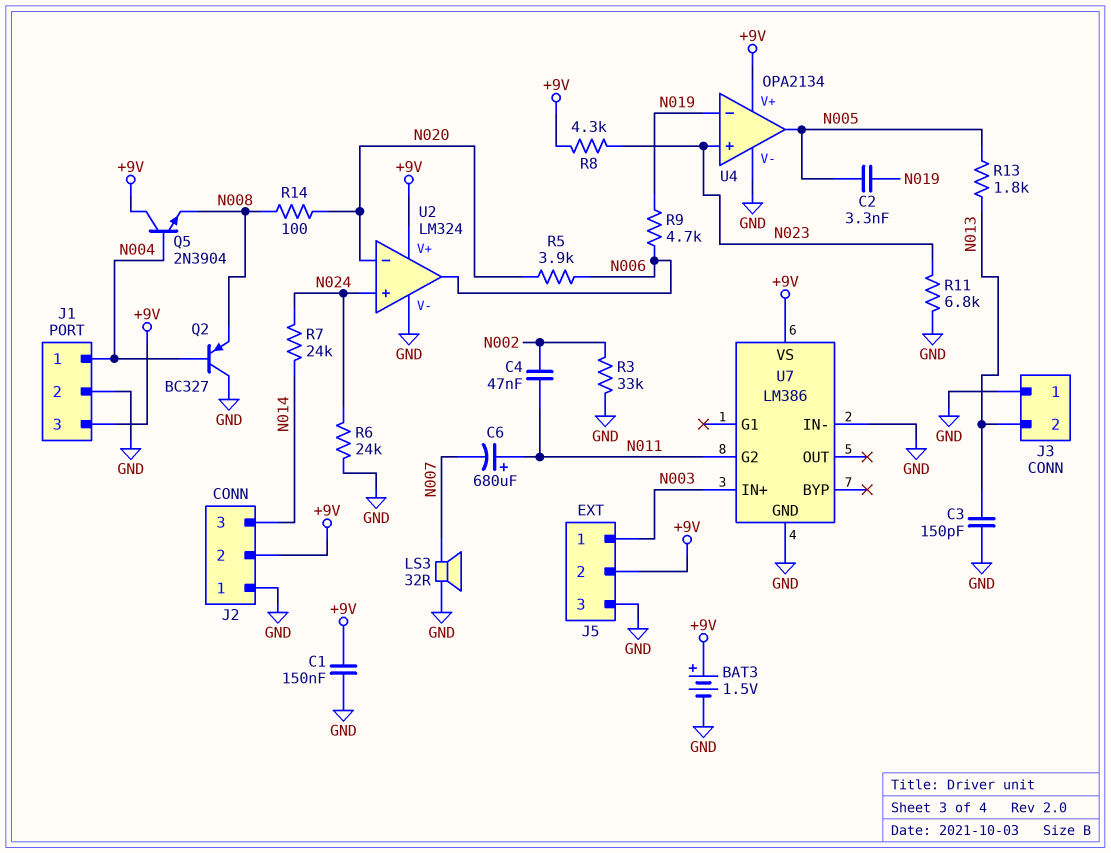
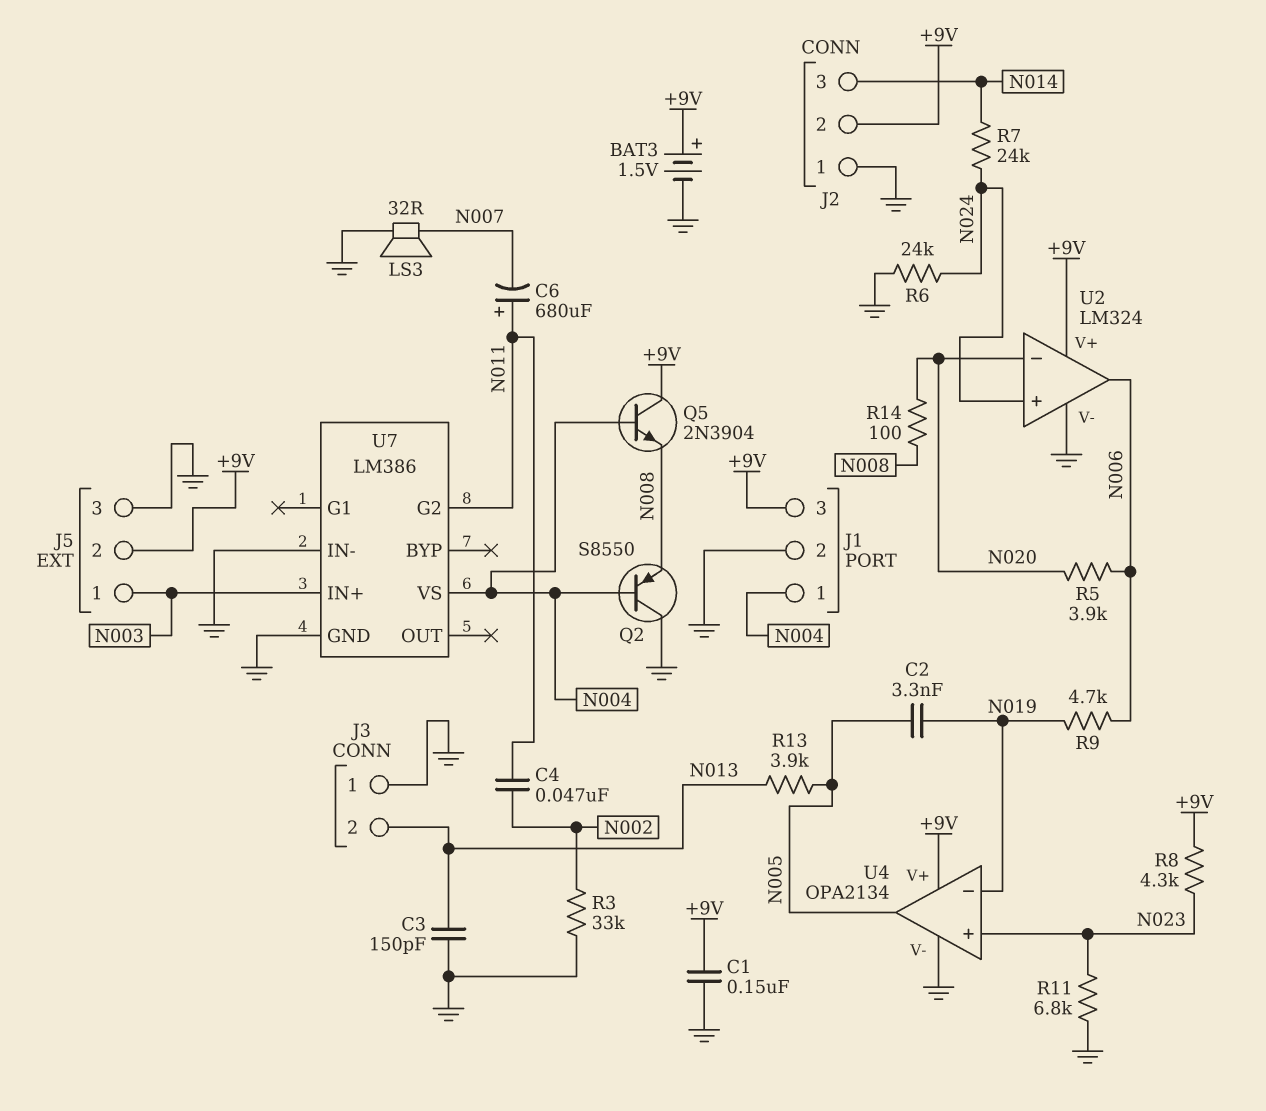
Q2: PNP BC327 (B N004, C GND, E N008) -> PNP S8550 (B N004, C GND, E N008)
R13: 1.8k (N005, N013) -> 3.9k (N005, N013)
U7 pin VS: +9V -> N004

